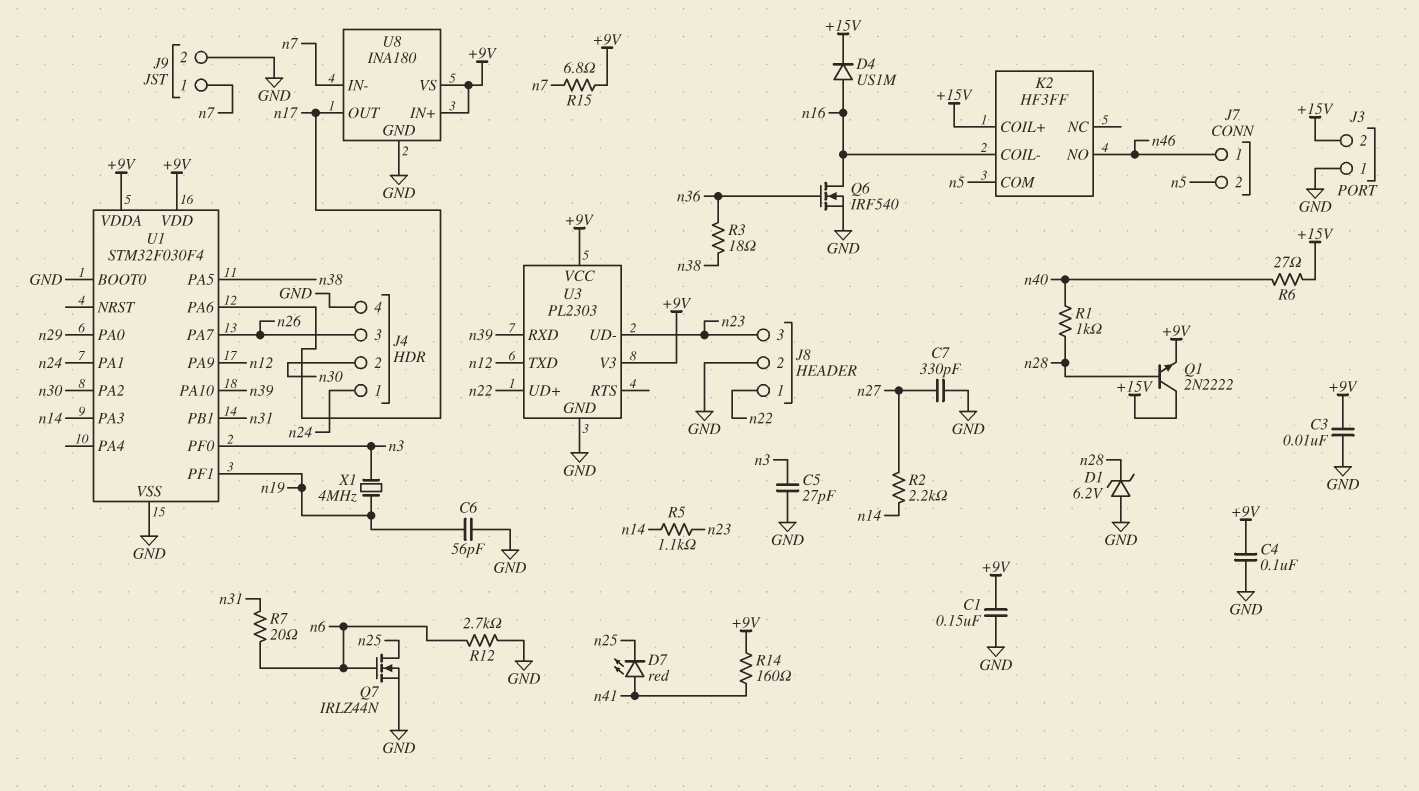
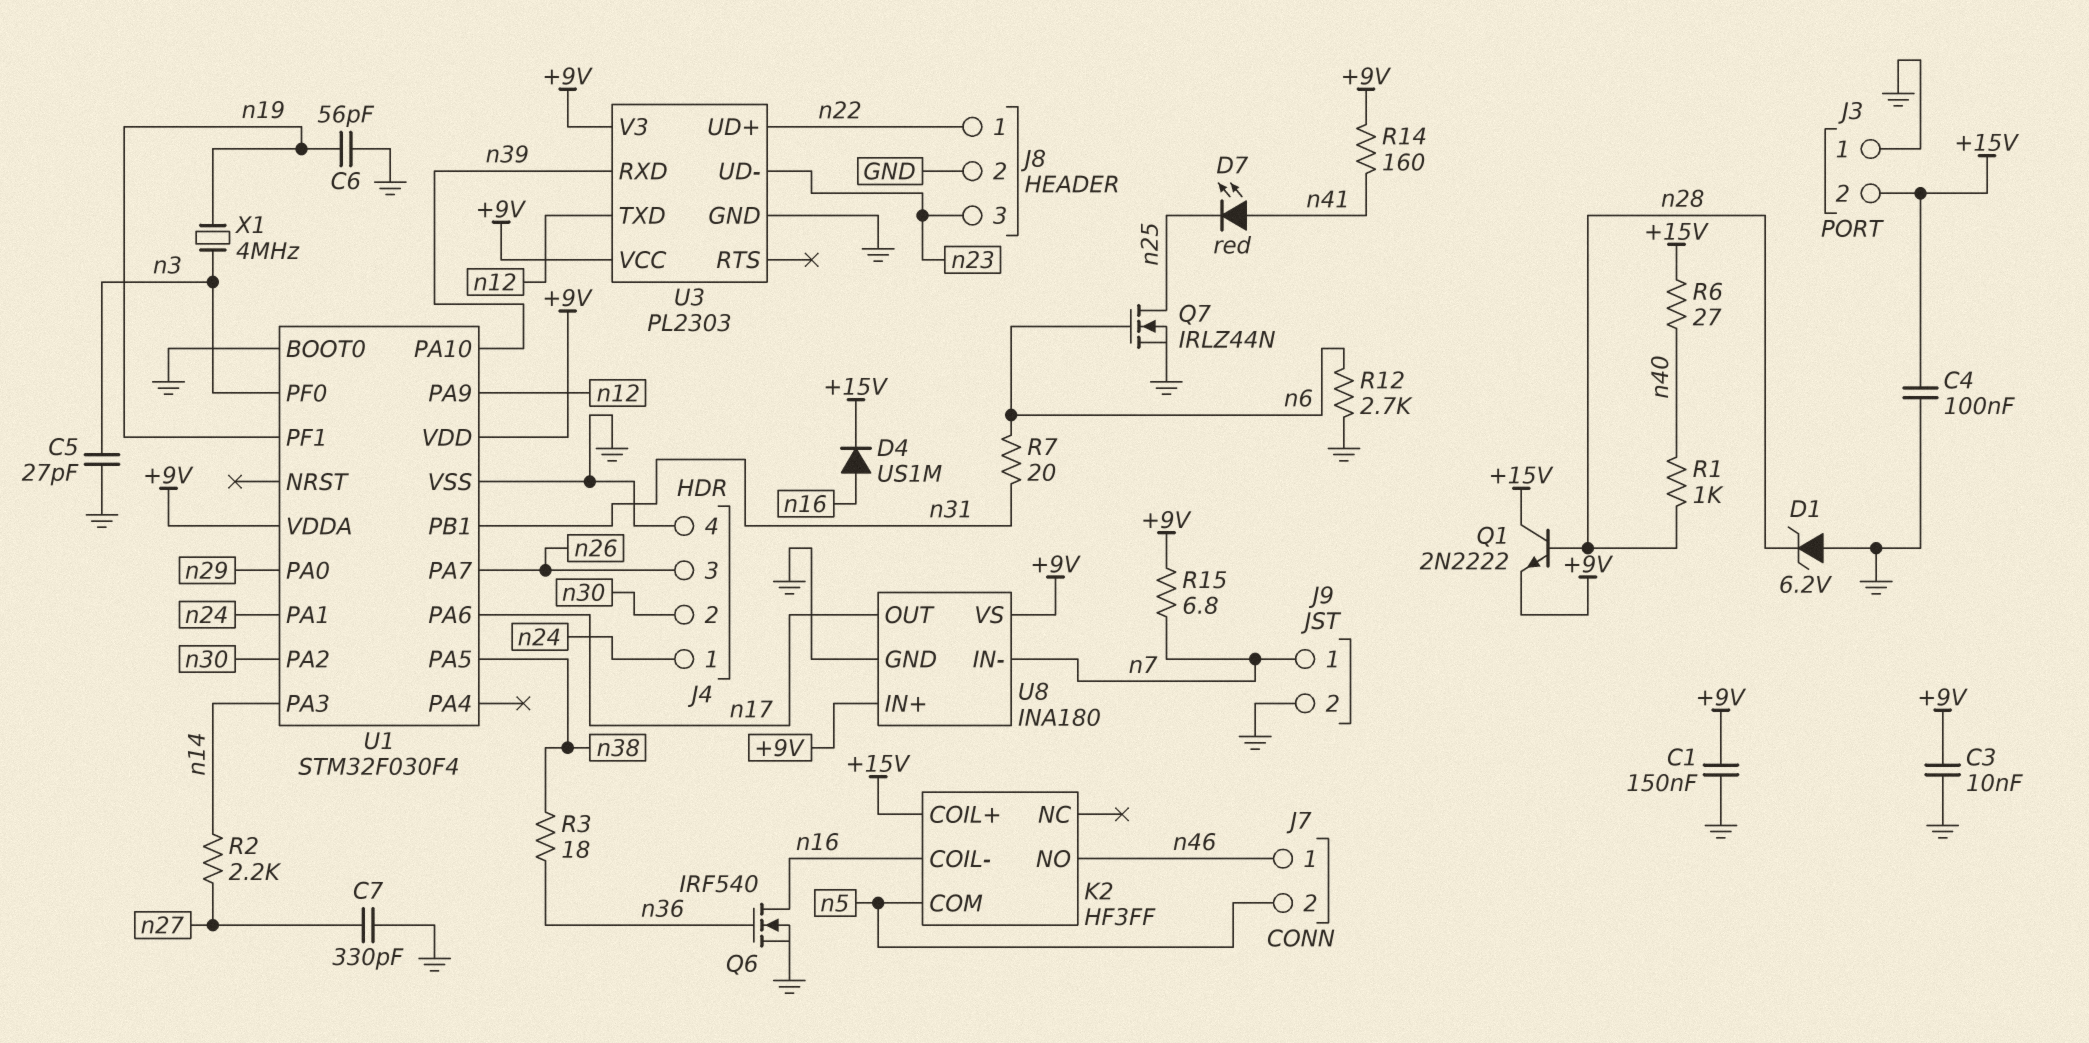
C4: 100nF (+9V, GND) -> 100nF (+15V, GND)
R5: 1.1k (n14, n23) -> none

